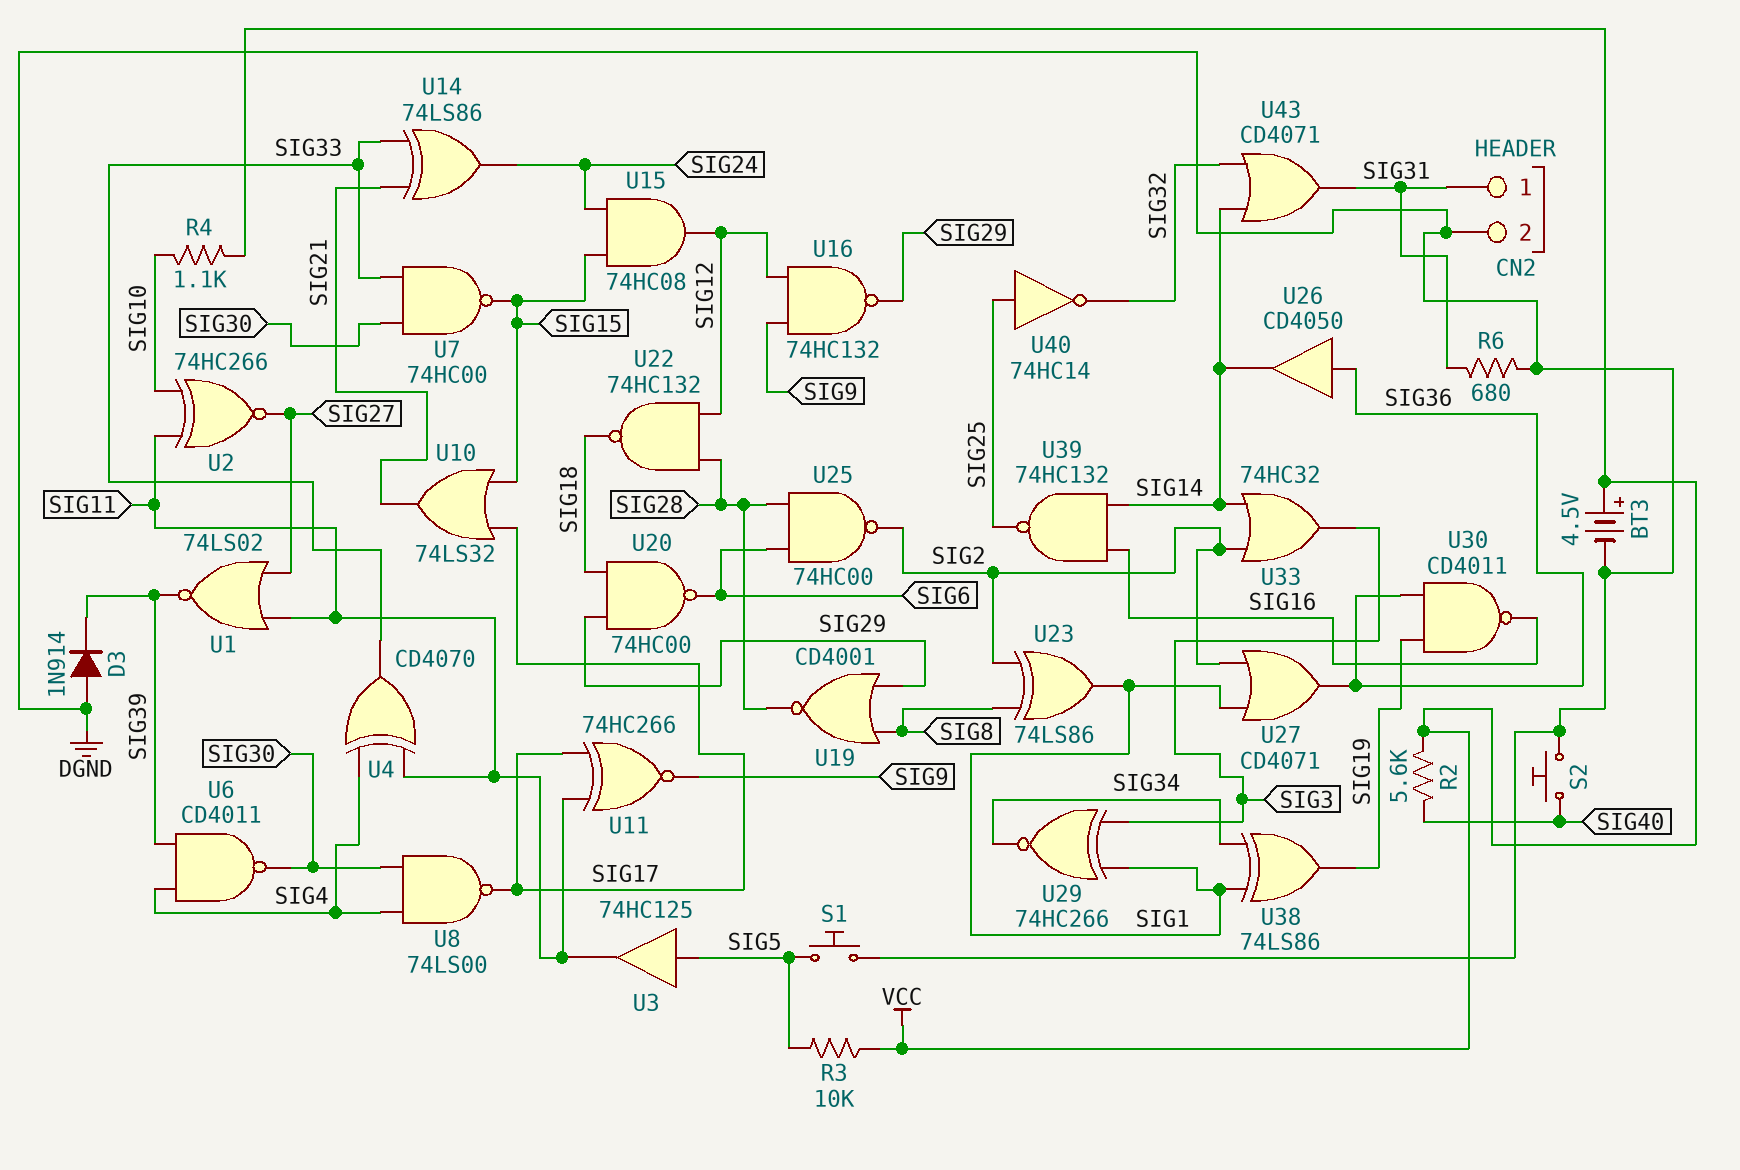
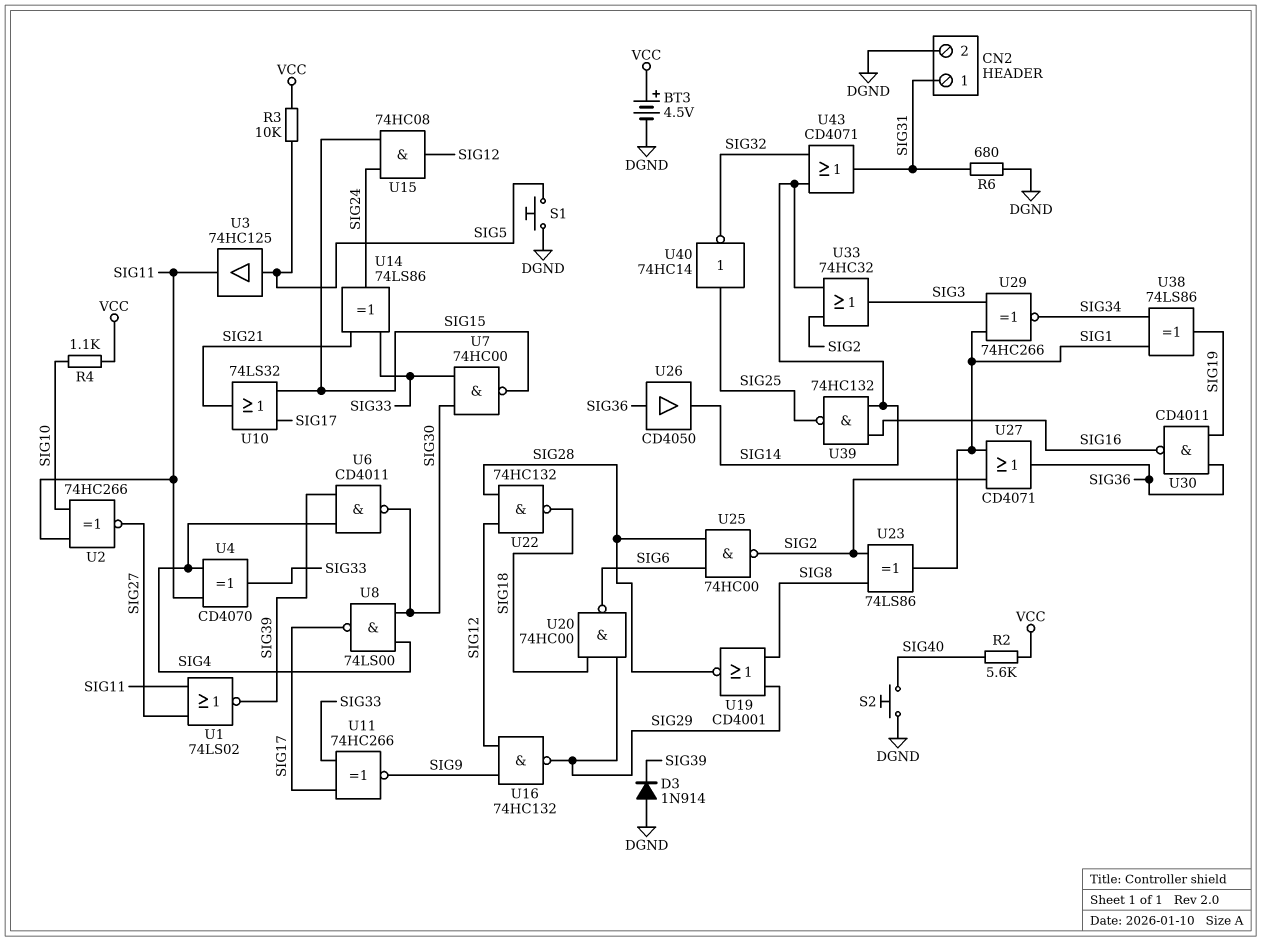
U11: XNOR 74HC266 (in SIG11, in SIG17, out SIG9) -> XNOR 74HC266 (in SIG17, in SIG33, out SIG9)

